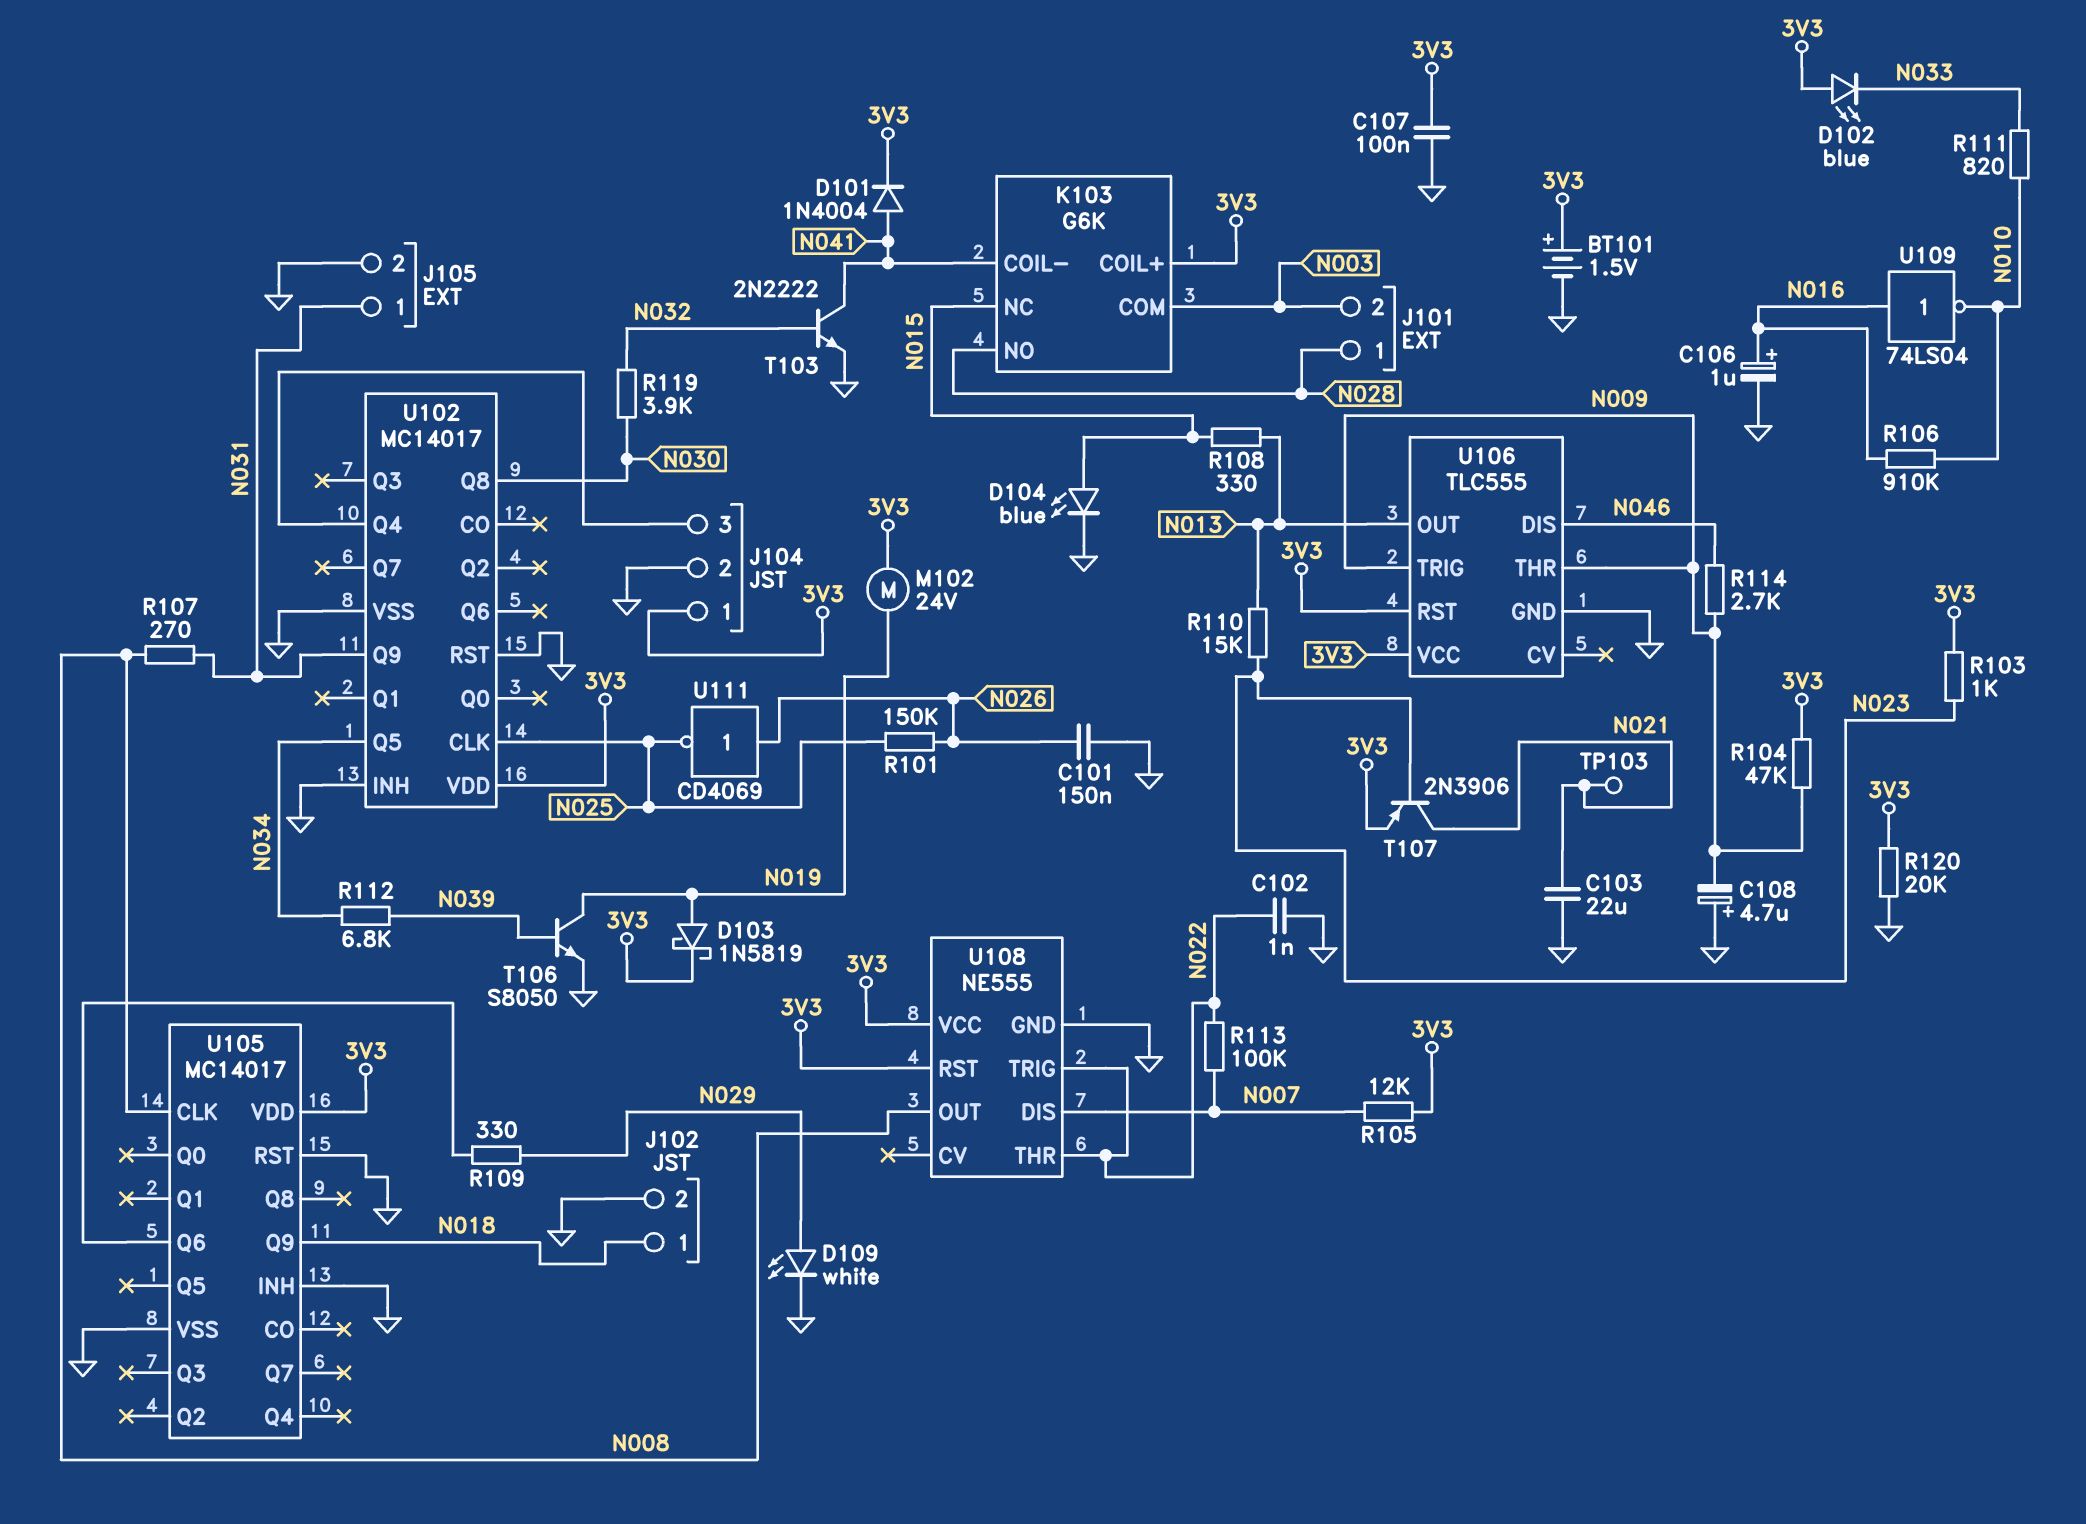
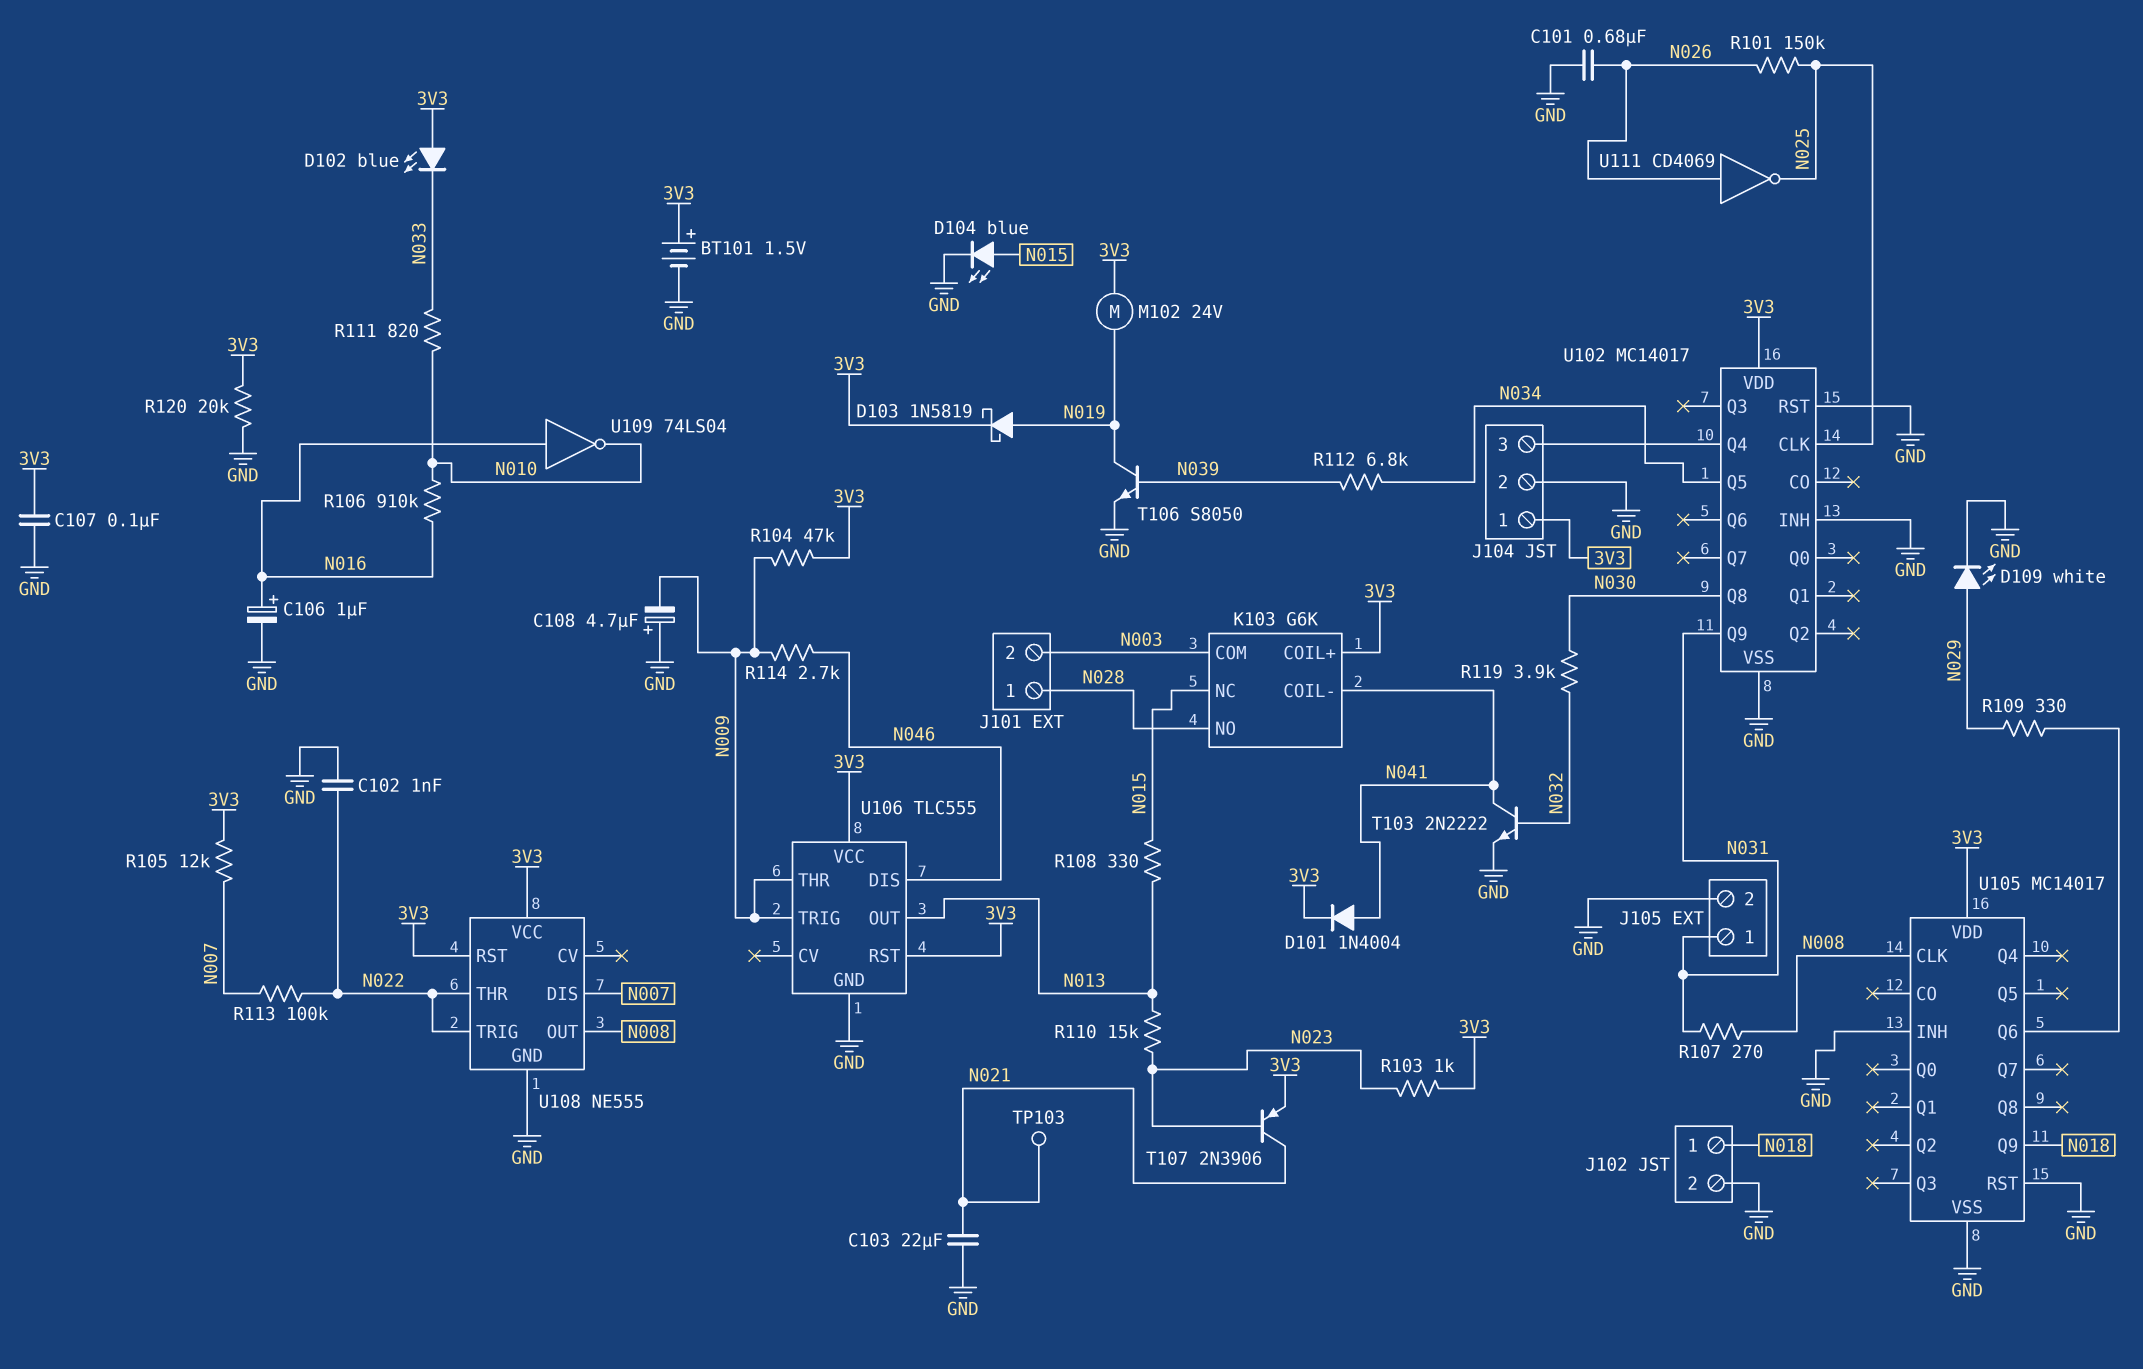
C101: 150nF (GND, N026) -> 680nF (GND, N026)

